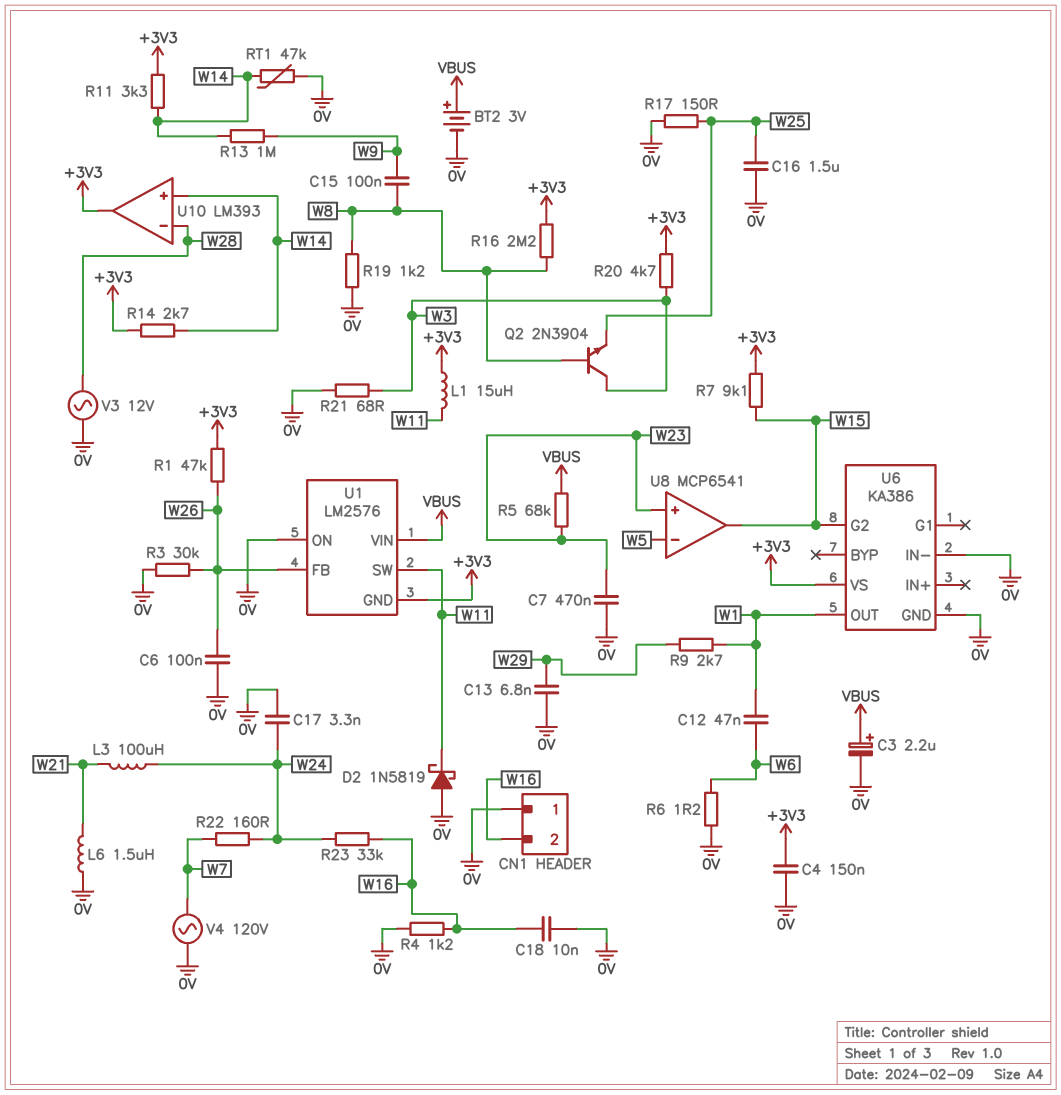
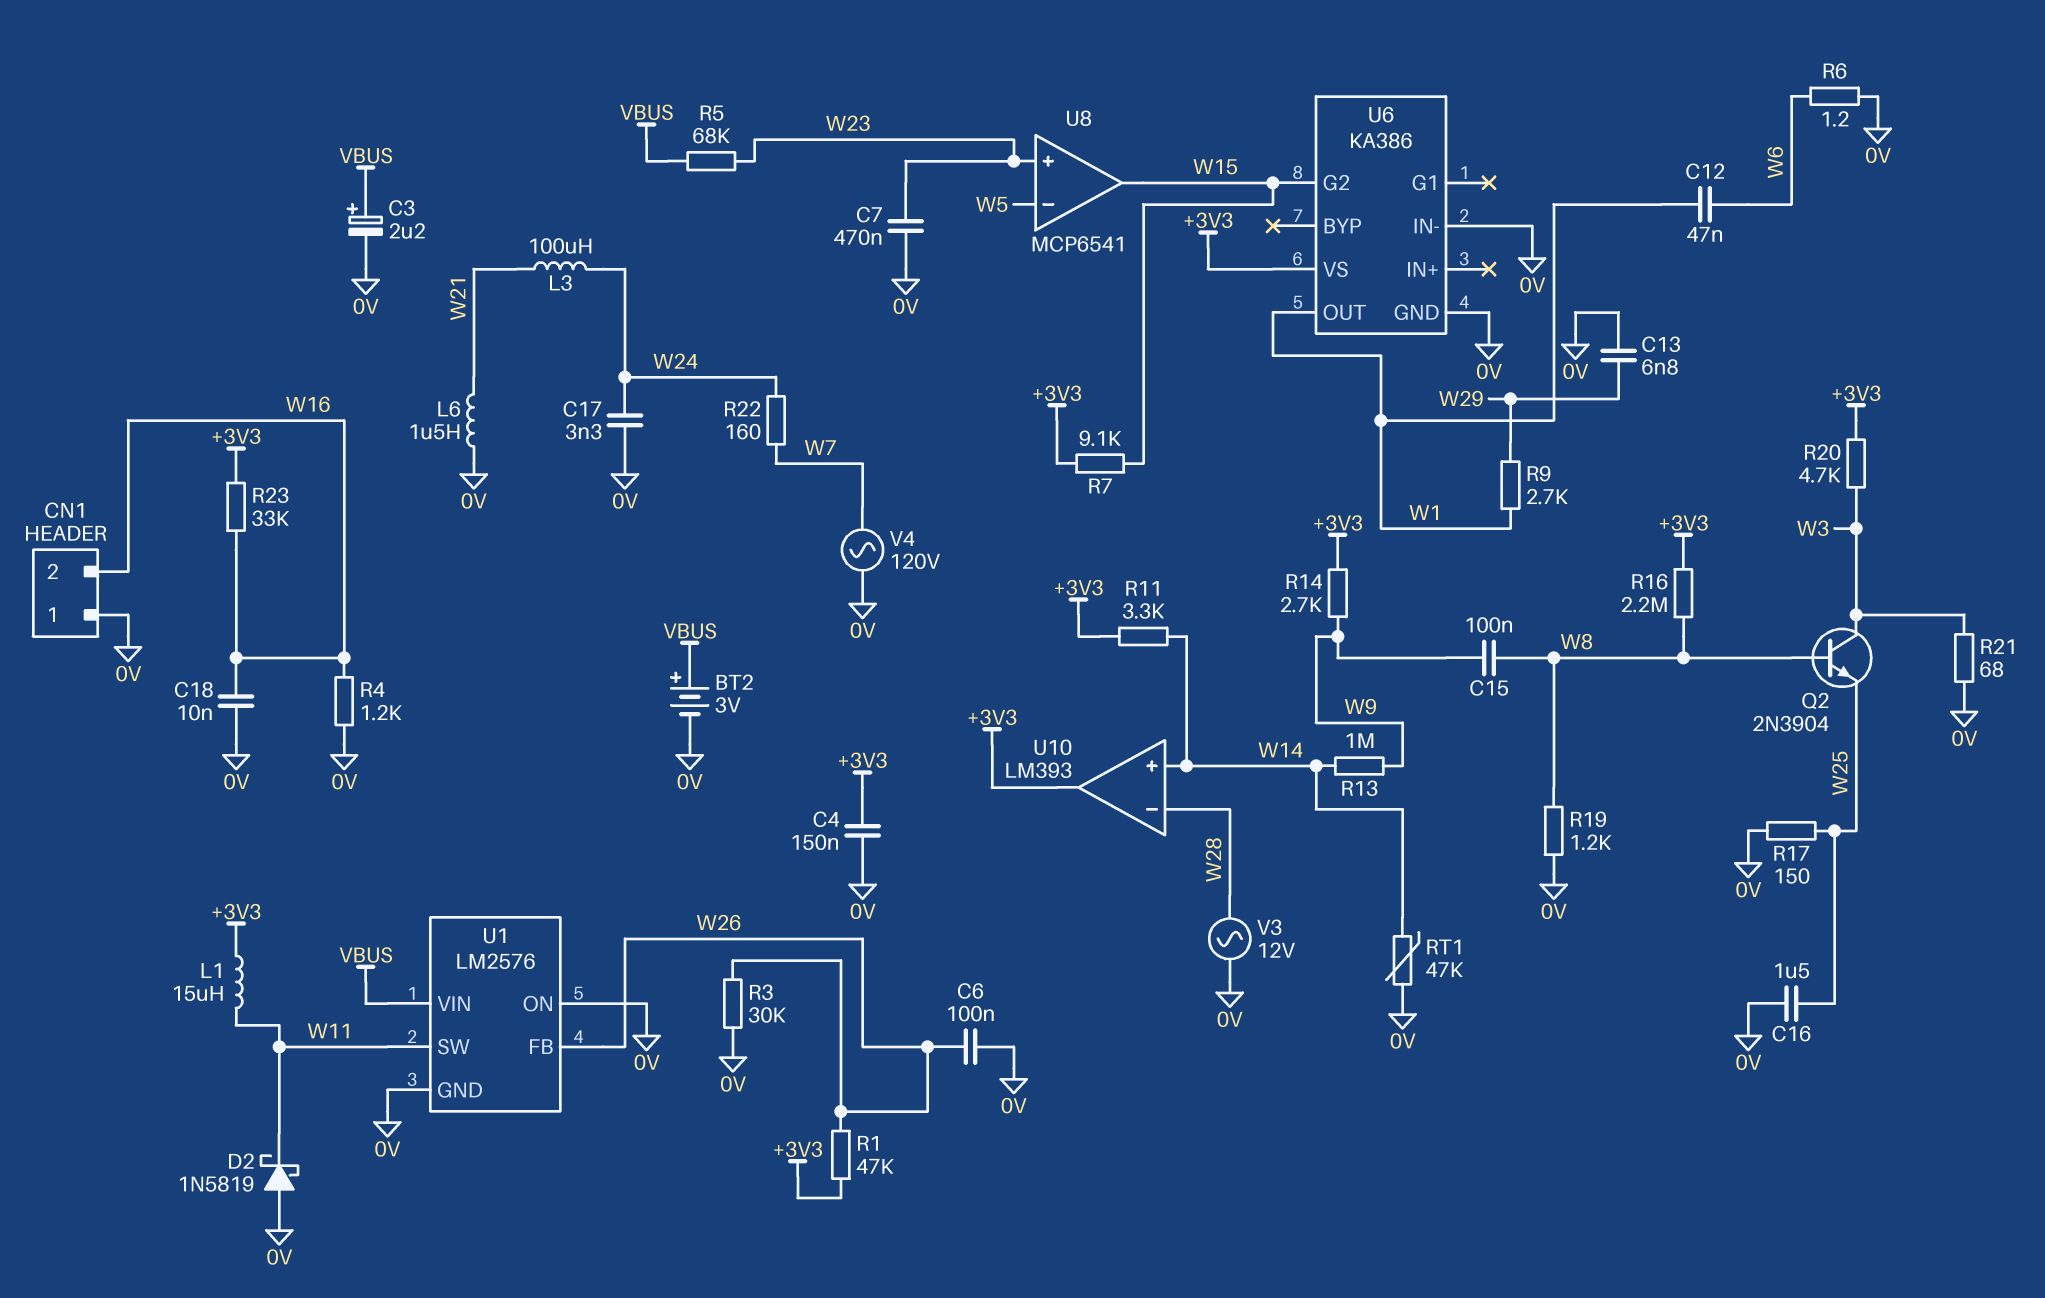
R14: 2.7k (+3V3, W14) -> 2.7k (+3V3, W9)
R23: 33k (W16, W24) -> 33k (+3V3, W16)
U1 pin GND: +3V3 -> 0V

